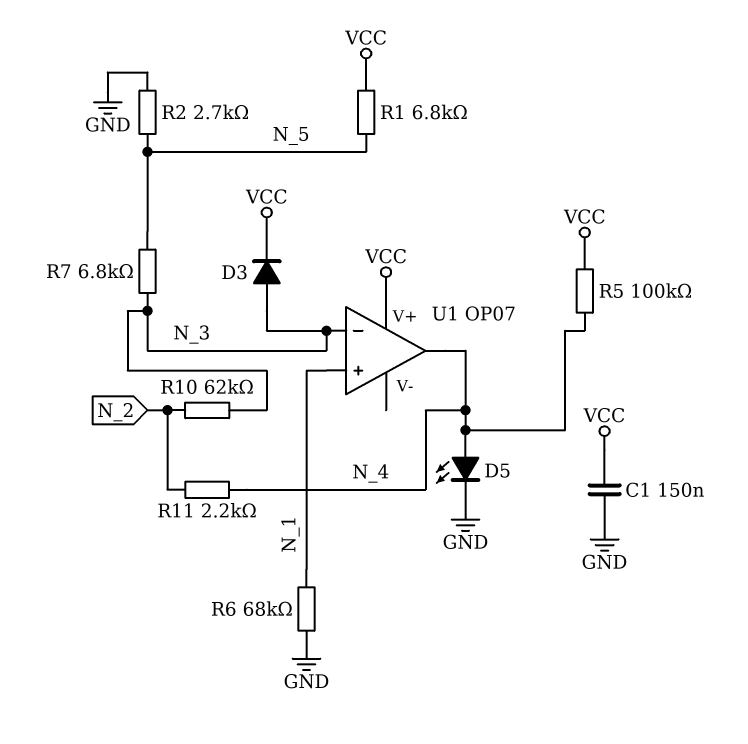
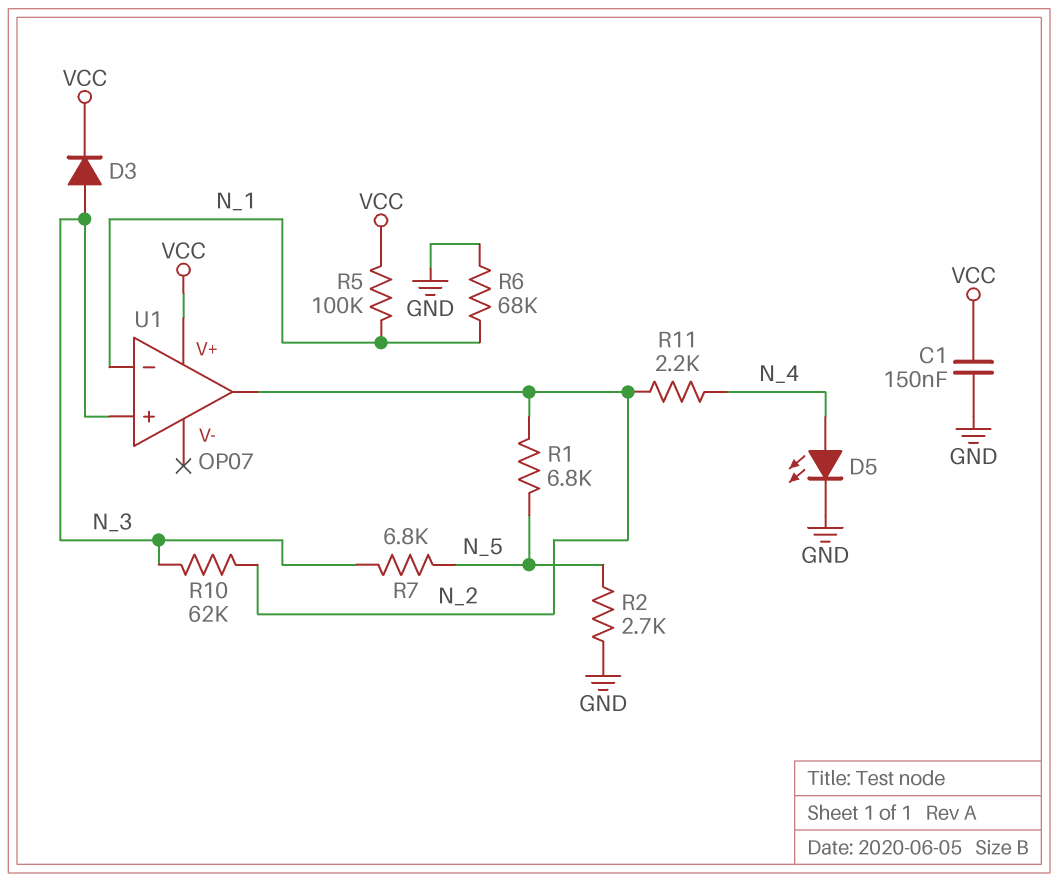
R1: 6.8k (N_5, VCC) -> 6.8k (N_2, N_5)
R5: 100k (N_4, VCC) -> 100k (N_1, VCC)
U1 pin in+: N_1 -> N_3
U1 pin in-: N_3 -> N_1
U1 pin out: N_4 -> N_2

